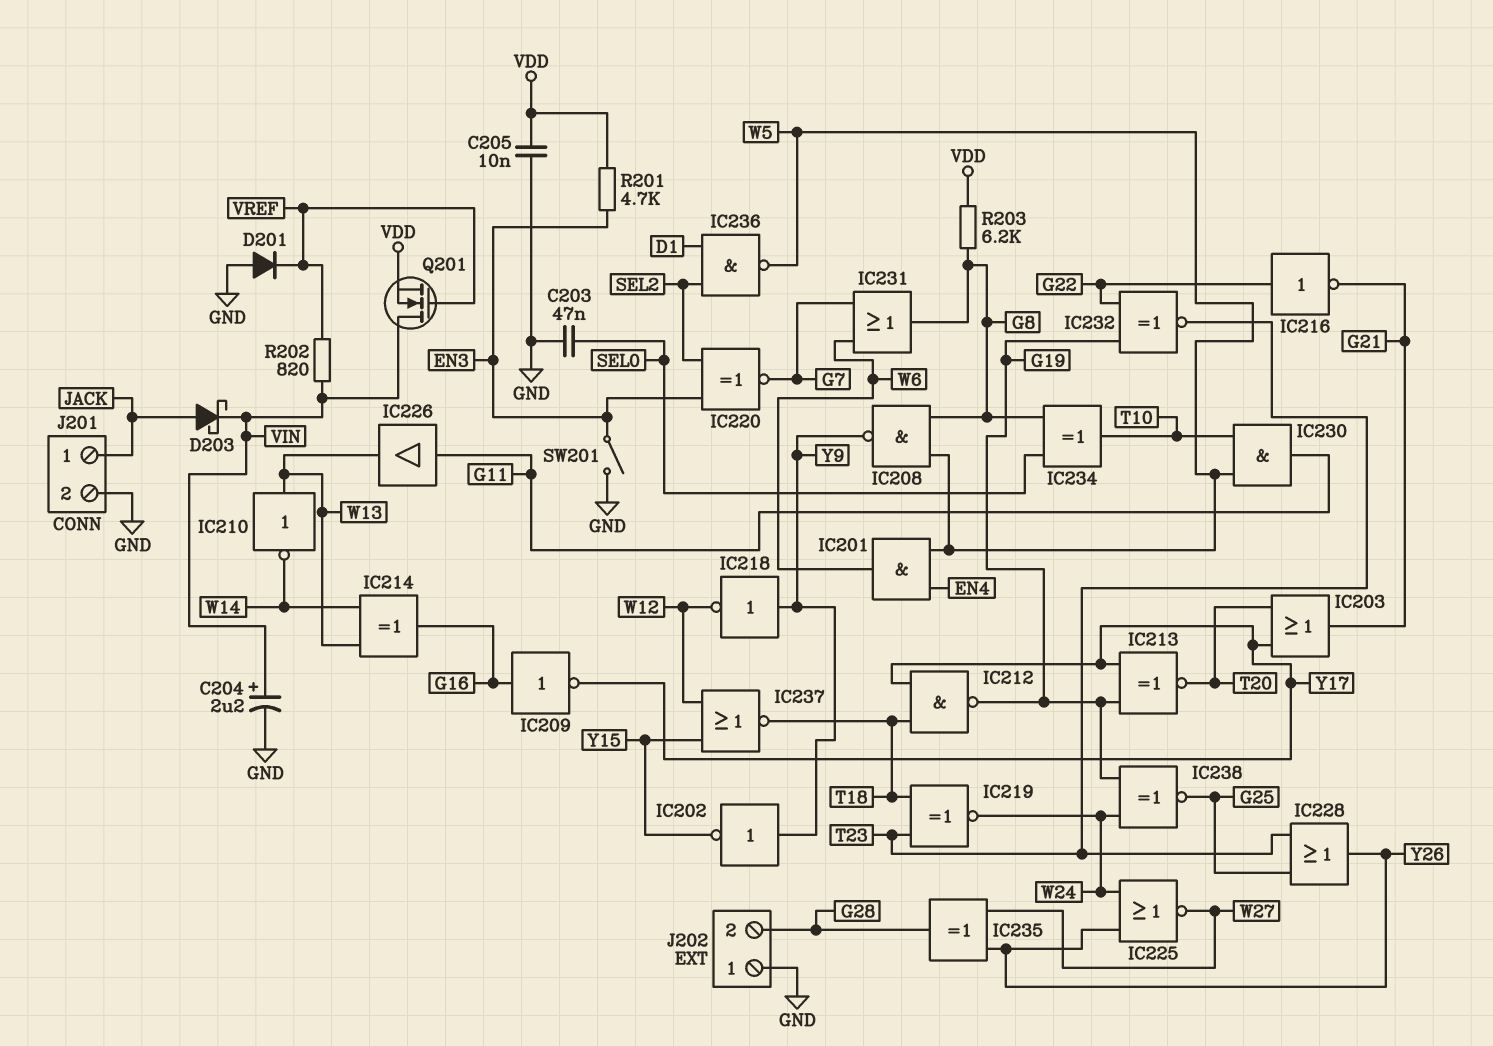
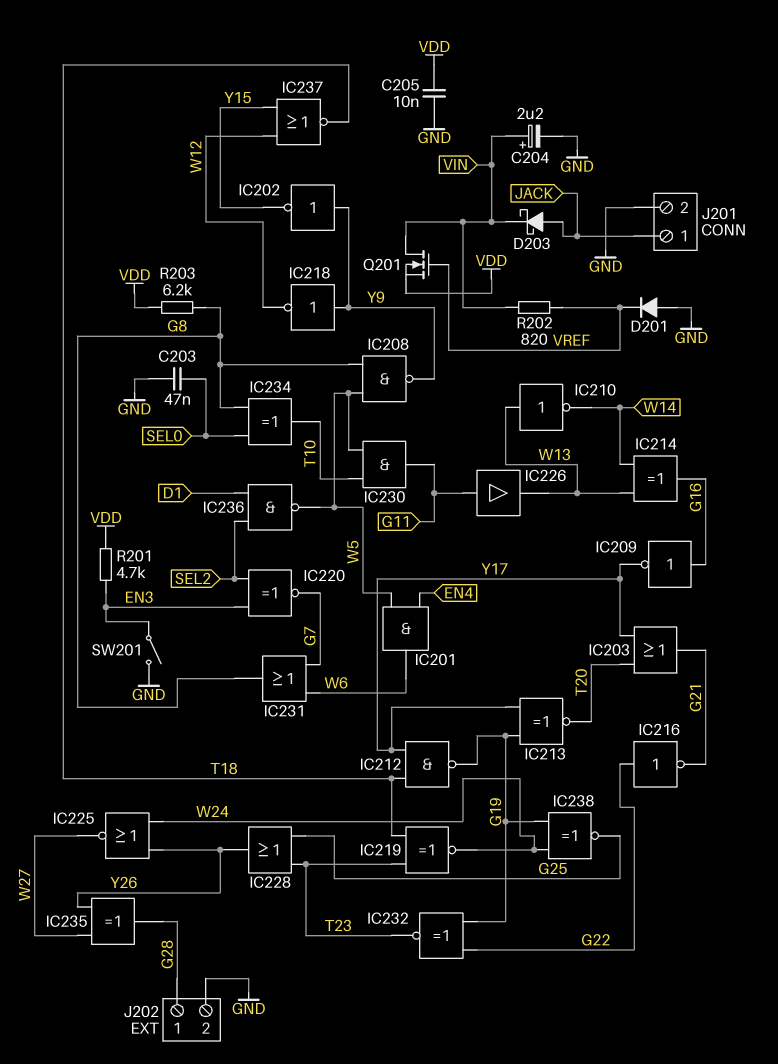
J202 pin 1: GND -> G28
J202 pin 2: G28 -> GND

